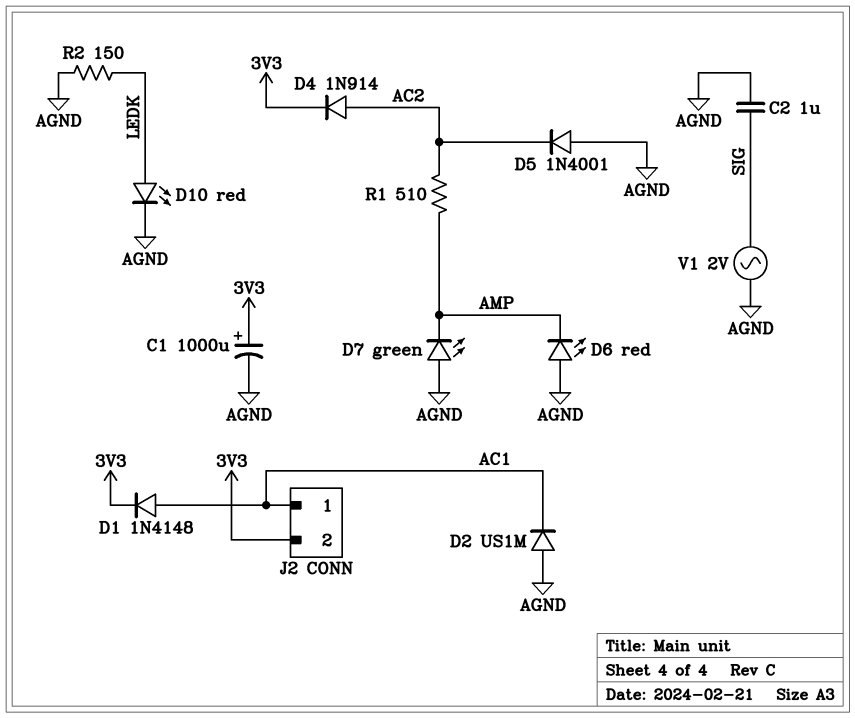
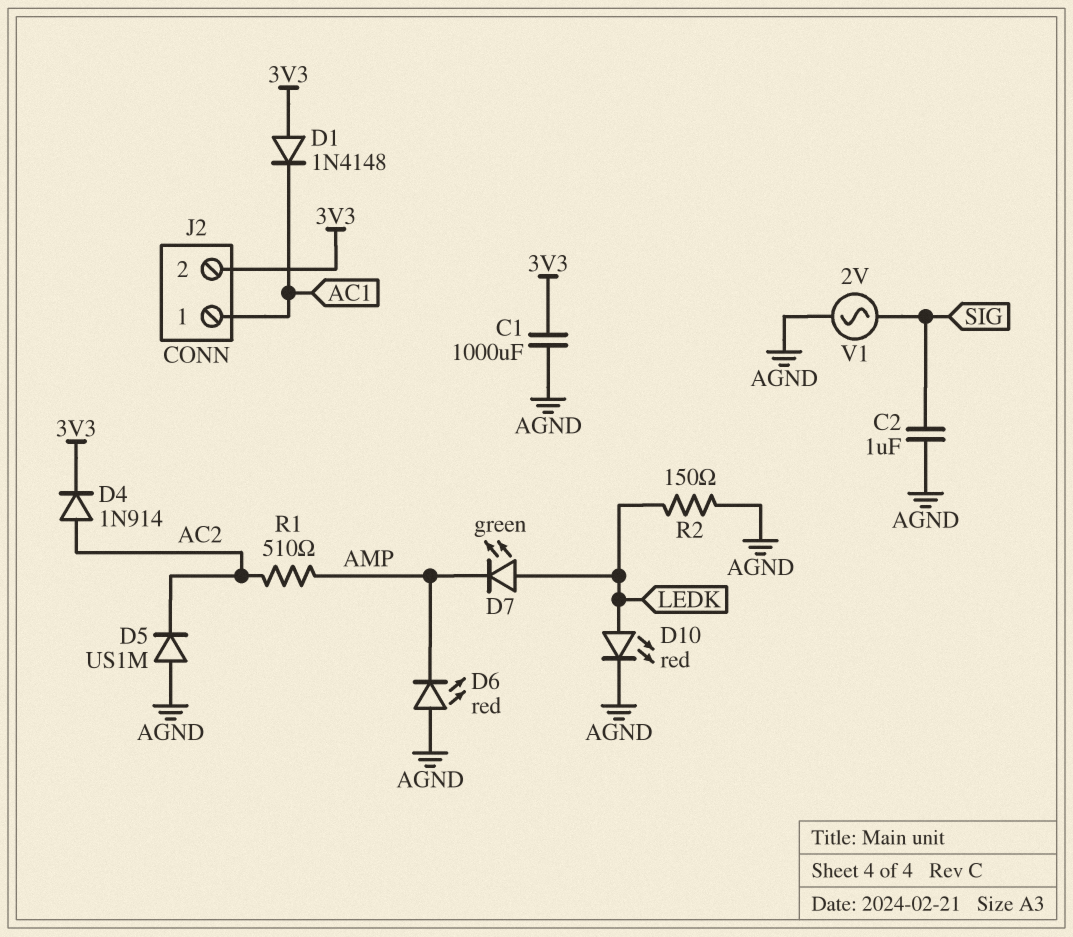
C1: 1000uF (plus 3V3, minus AGND) -> 1000uF (3V3, AGND)
D1: diode 1N4148 (A AC1, K 3V3) -> diode 1N4148 (A 3V3, K AC1)
D2: diode US1M (A AGND, K AC1) -> none
D5: diode 1N4001 (A AGND, K AC2) -> diode US1M (A AGND, K AC2)
D7: LED green (A AGND, K AMP) -> LED green (A LEDK, K AMP)

